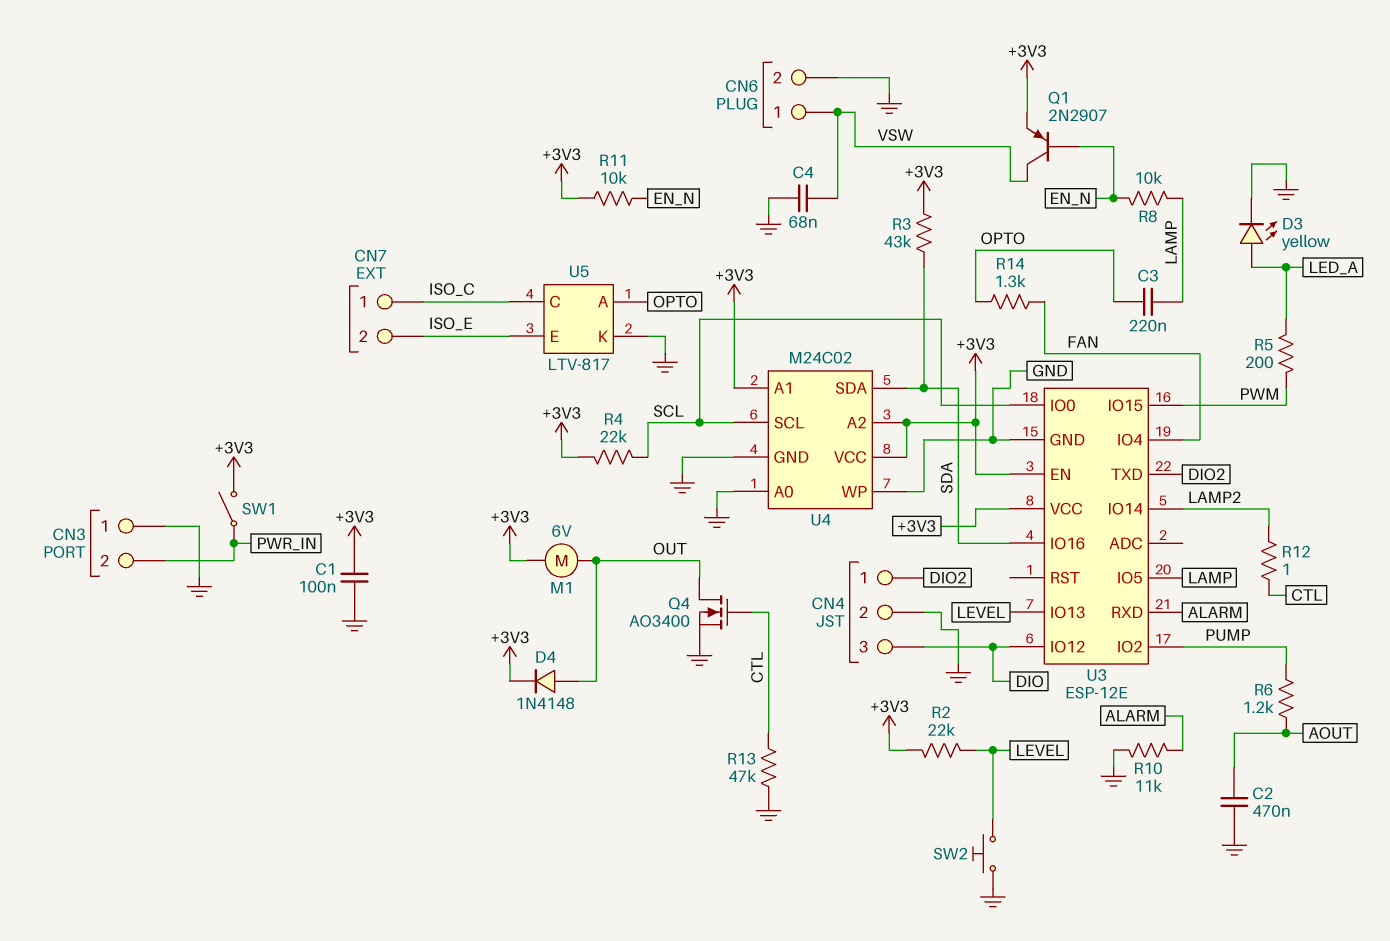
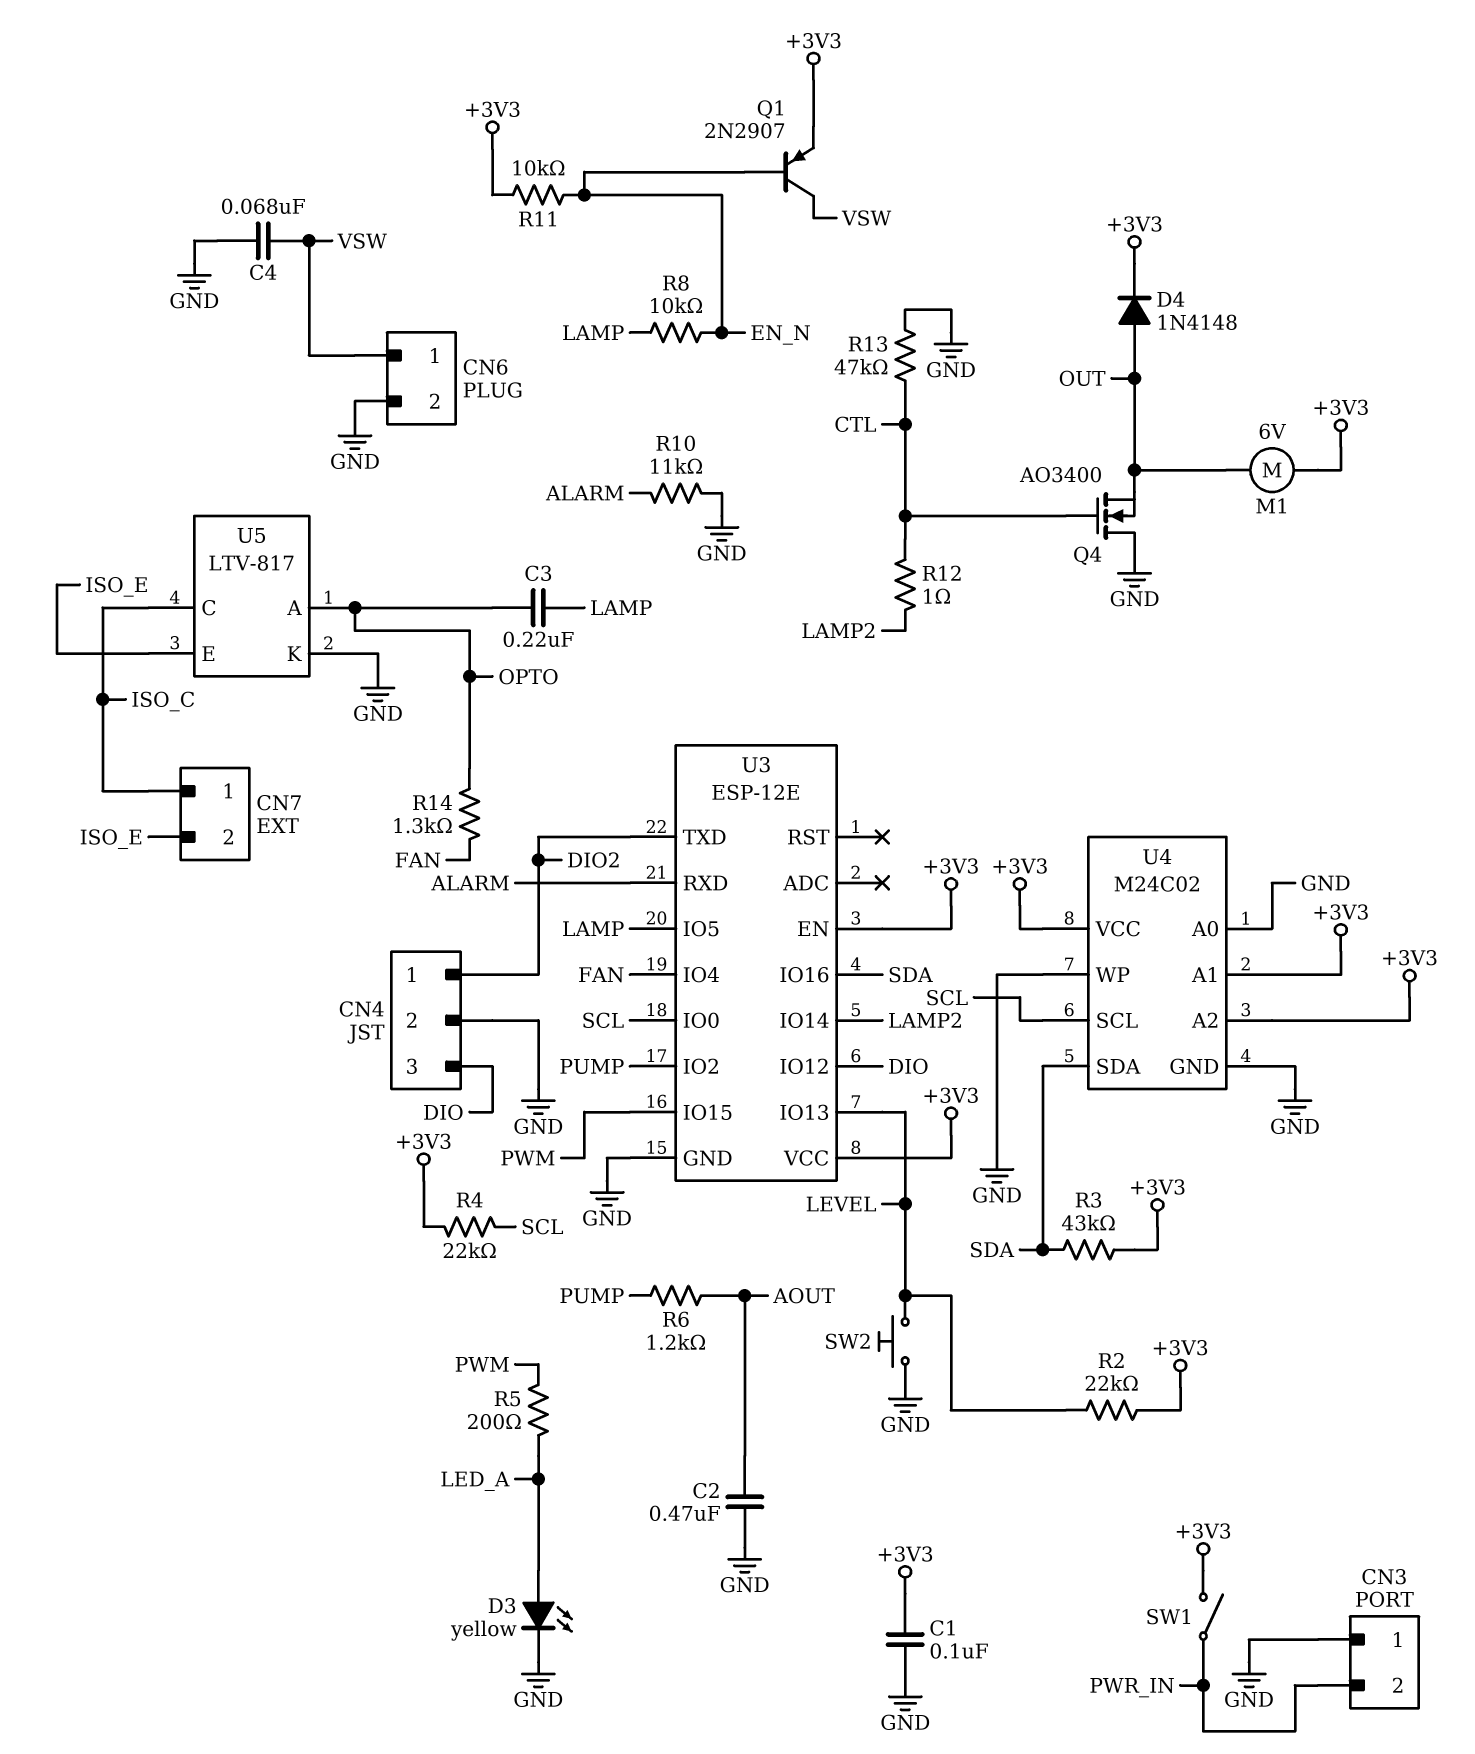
Q4: NMOS AO3400 (G CTL, D OUT, S GND) -> NMOS AO3400 (G CTL, D GND, S OUT)

